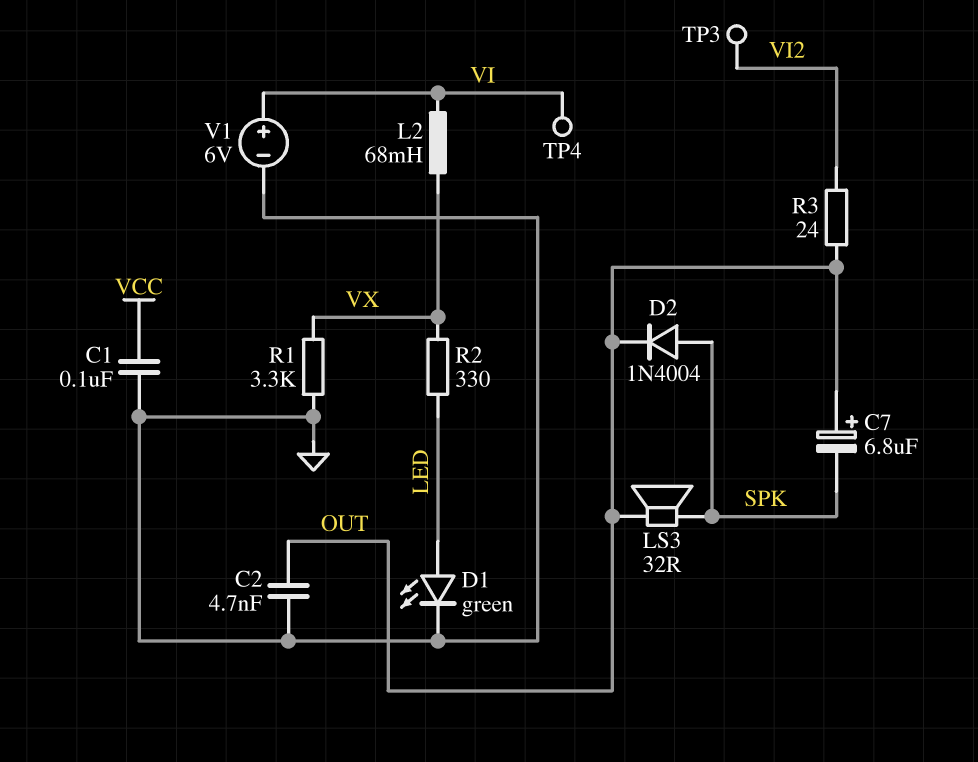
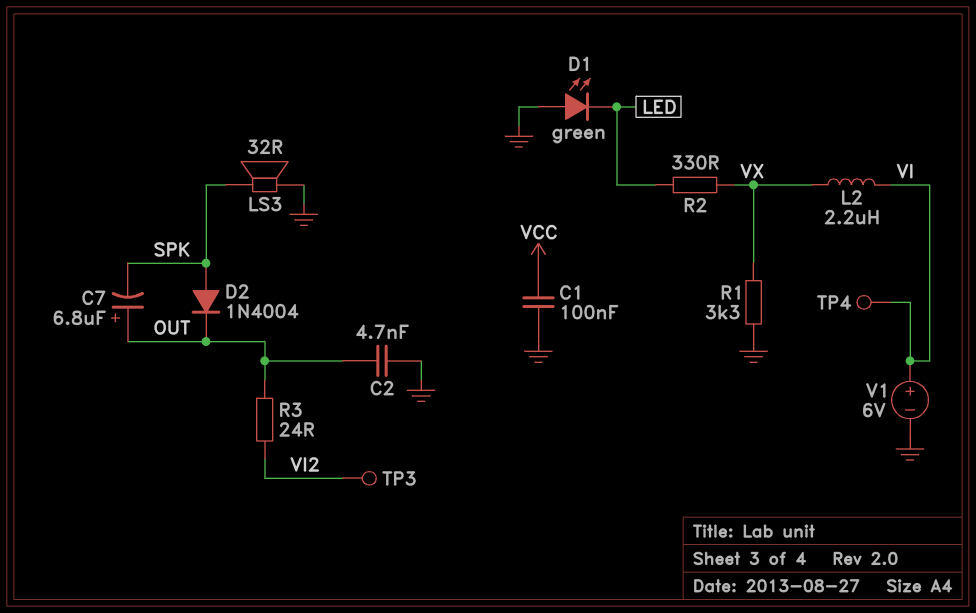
D1: LED green (A LED, K GND) -> LED green (A GND, K LED)
L2: 68mH (VI, VX) -> 2.2uH (VI, VX)
LS3: speaker 32R (OUT, SPK) -> speaker 32R (GND, SPK)

